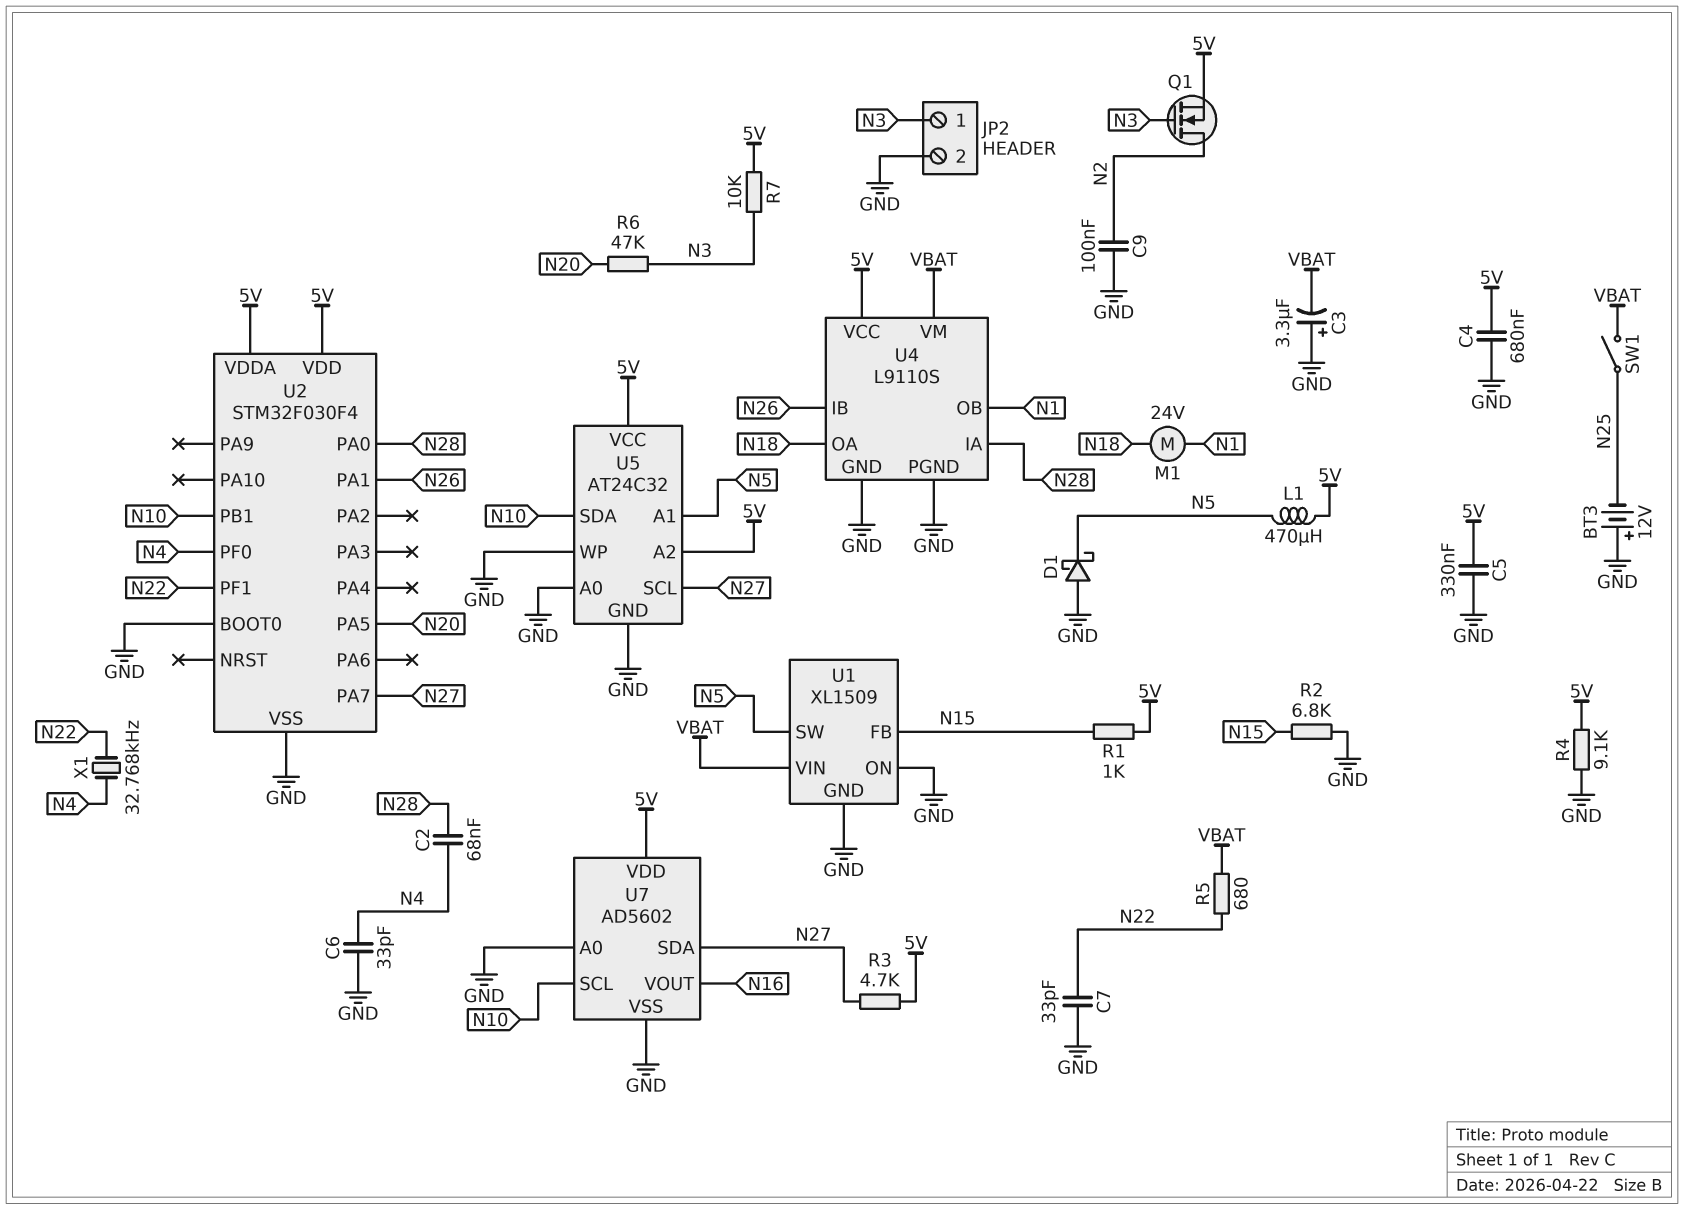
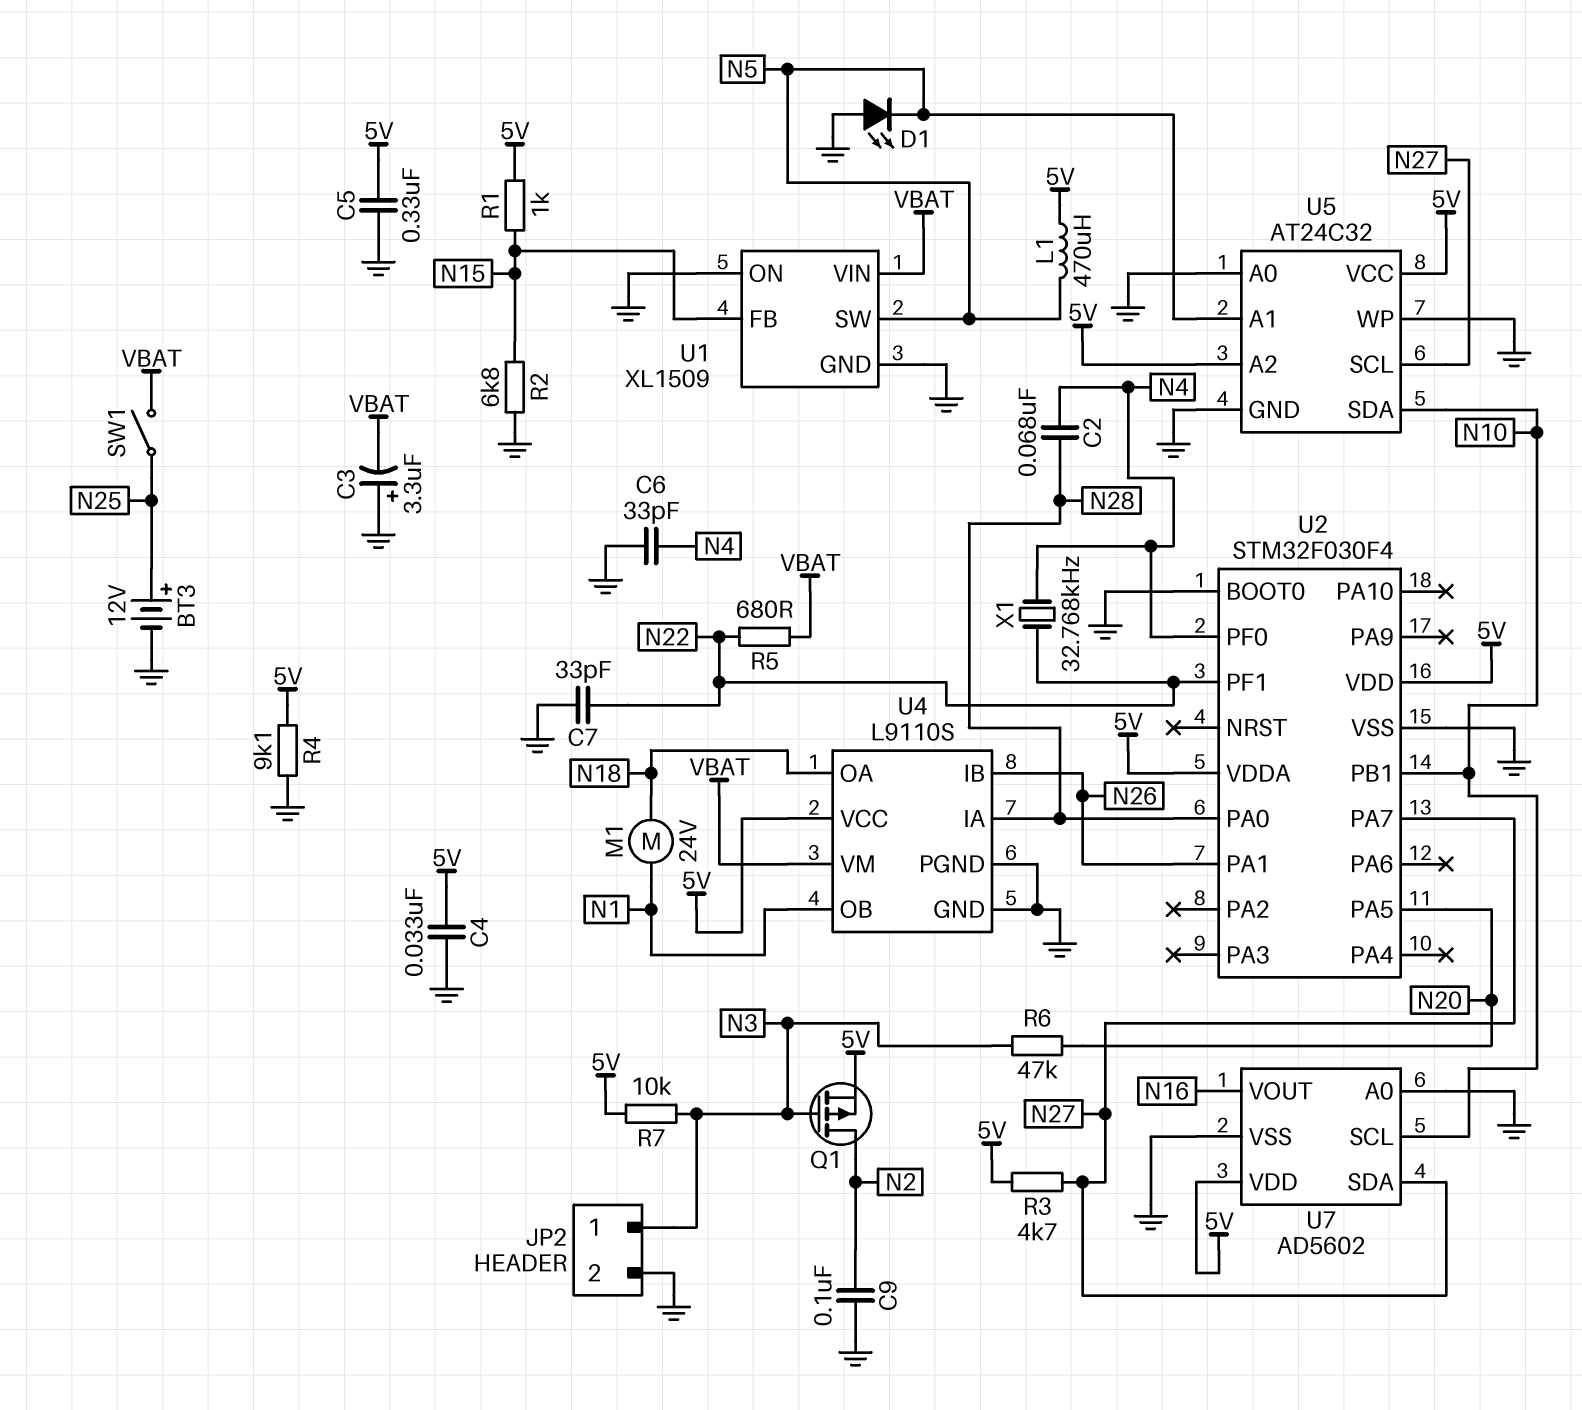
BT3: 12V (plus GND, minus N25) -> 12V (plus N25, minus GND)
C4: 680nF (5V, GND) -> 33nF (5V, GND)
D1: schottky (A GND, K N5) -> LED (A GND, K N5)
Q1: NMOS (G N3, D N2, S 5V) -> PMOS (G N3, D N2, S 5V)

